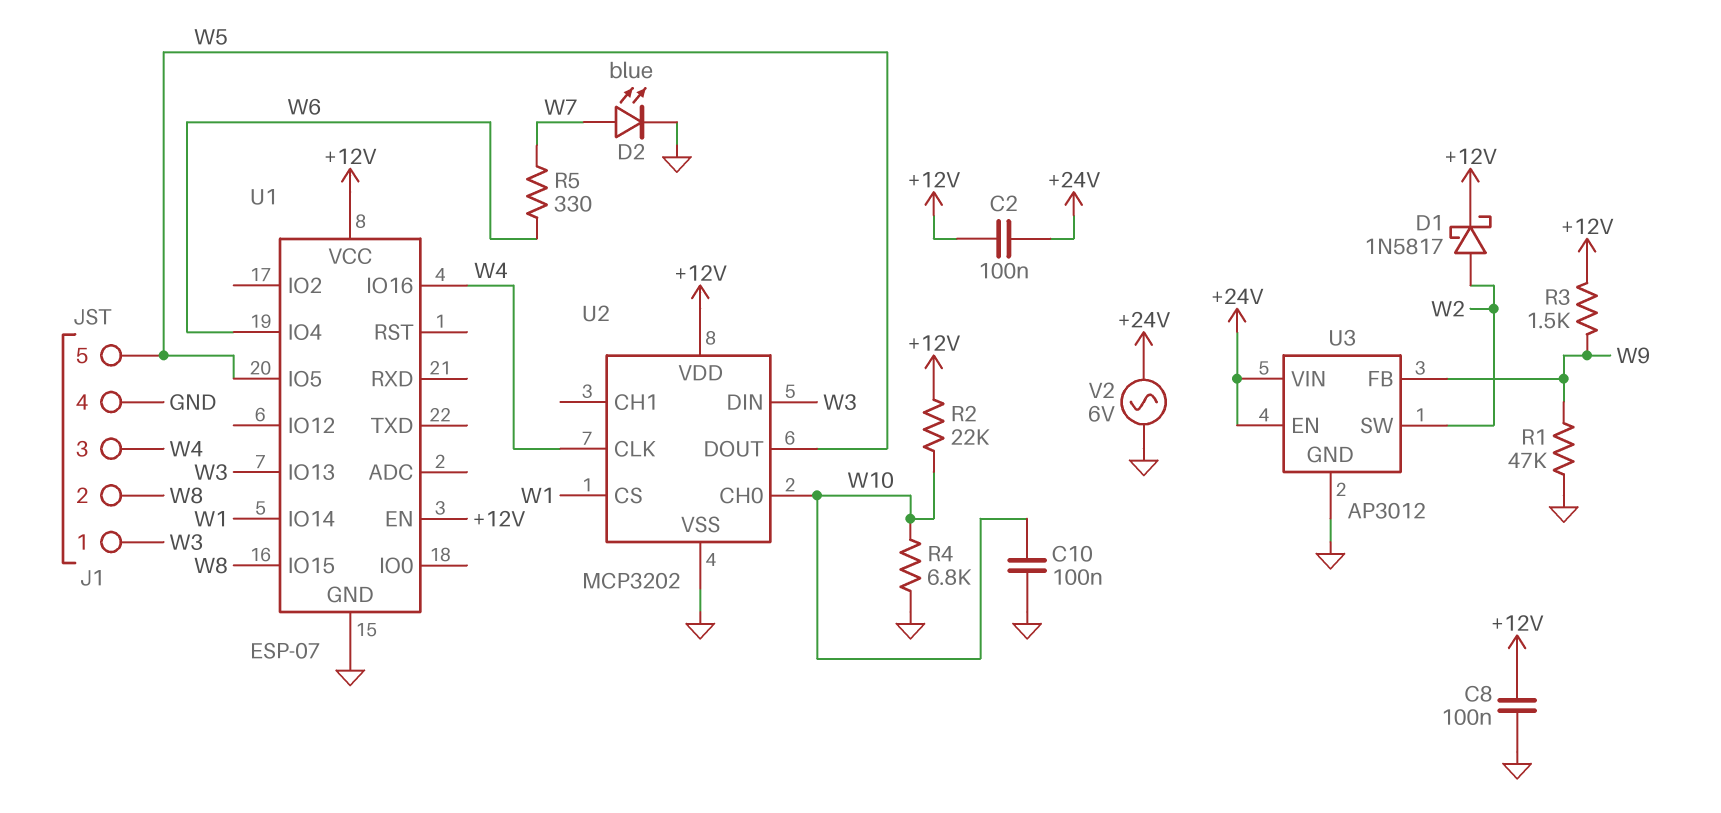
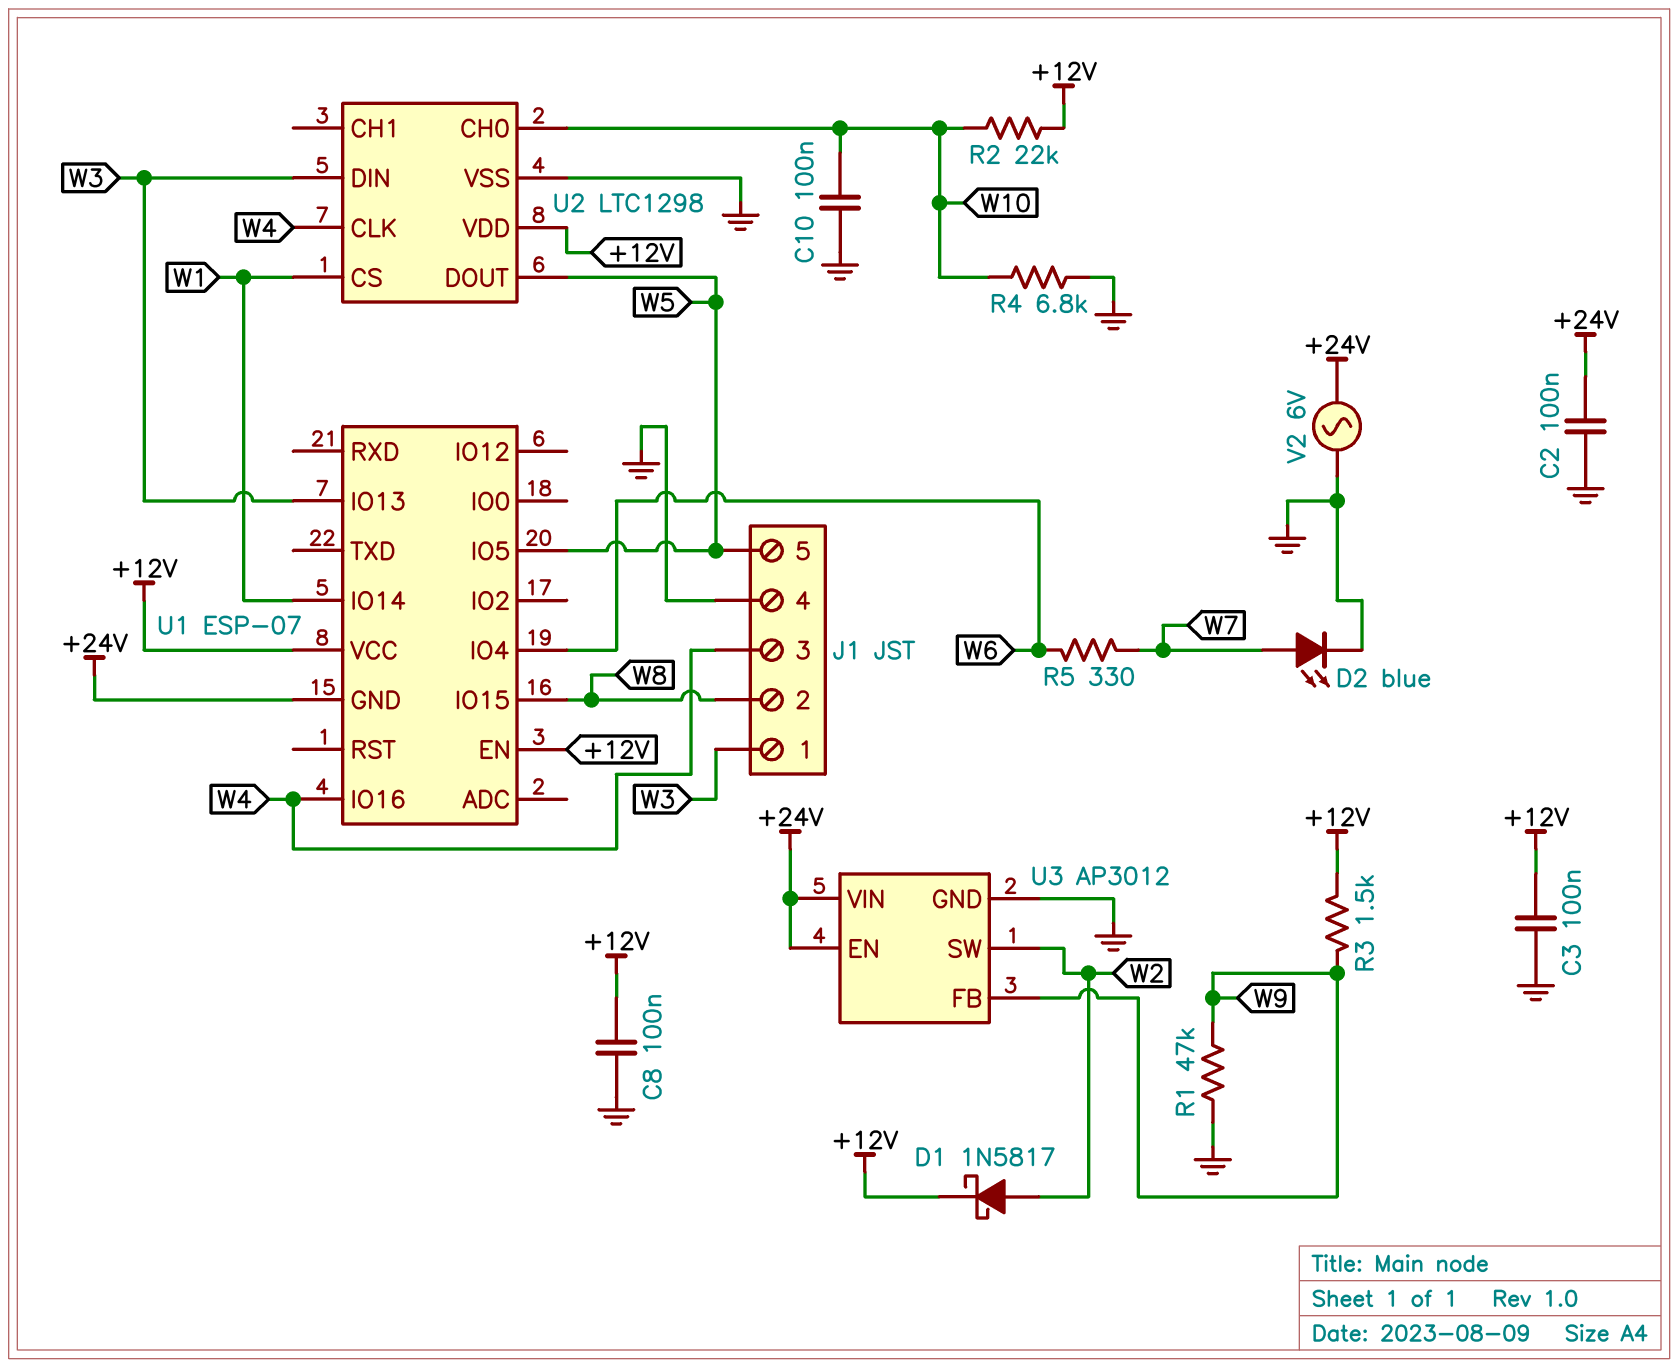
C2: 100nF (+12V, +24V) -> 100nF (+24V, GND)
C3: none -> 100nF (+12V, GND)
U1 pin GND: GND -> +24V
U2: MCP3202 -> LTC1298

